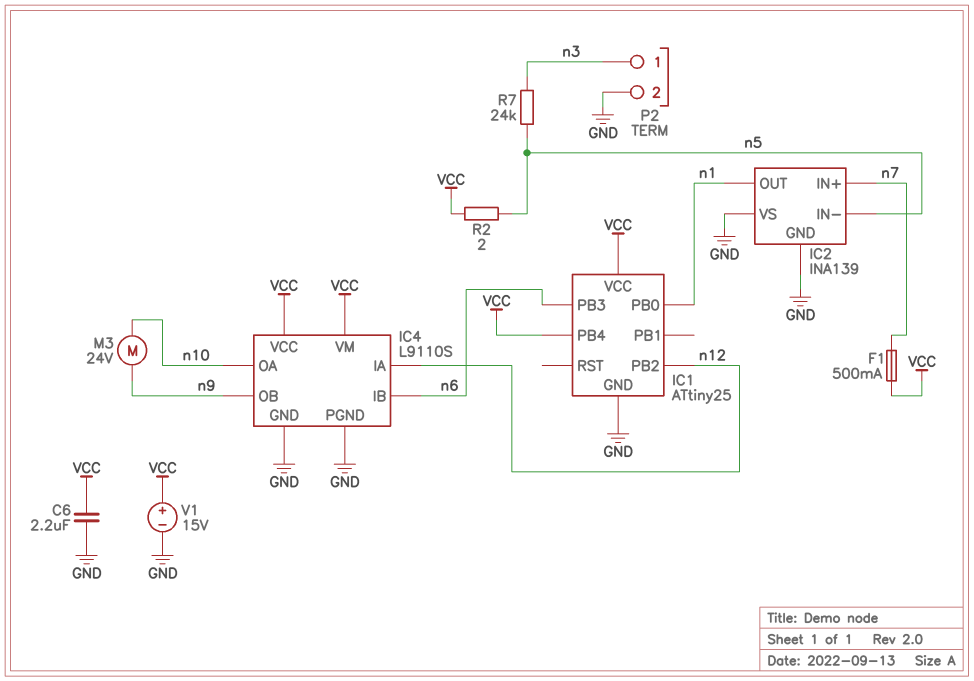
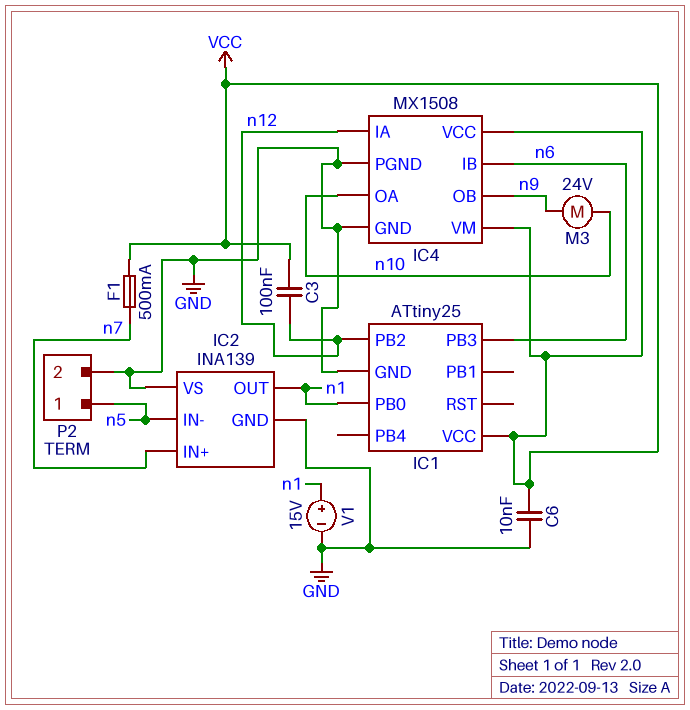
C3: none -> 100nF (VCC, n12)
C6: 2.2uF (GND, VCC) -> 10nF (GND, VCC)
IC1 pin PB4: VCC -> none
IC4: L9110S -> MX1508
P2 pin 1: n3 -> n5
R2: 2 (VCC, n5) -> none
R7: 24k (n3, n5) -> none
V1: 15V (plus VCC, minus GND) -> 15V (plus n1, minus GND)

